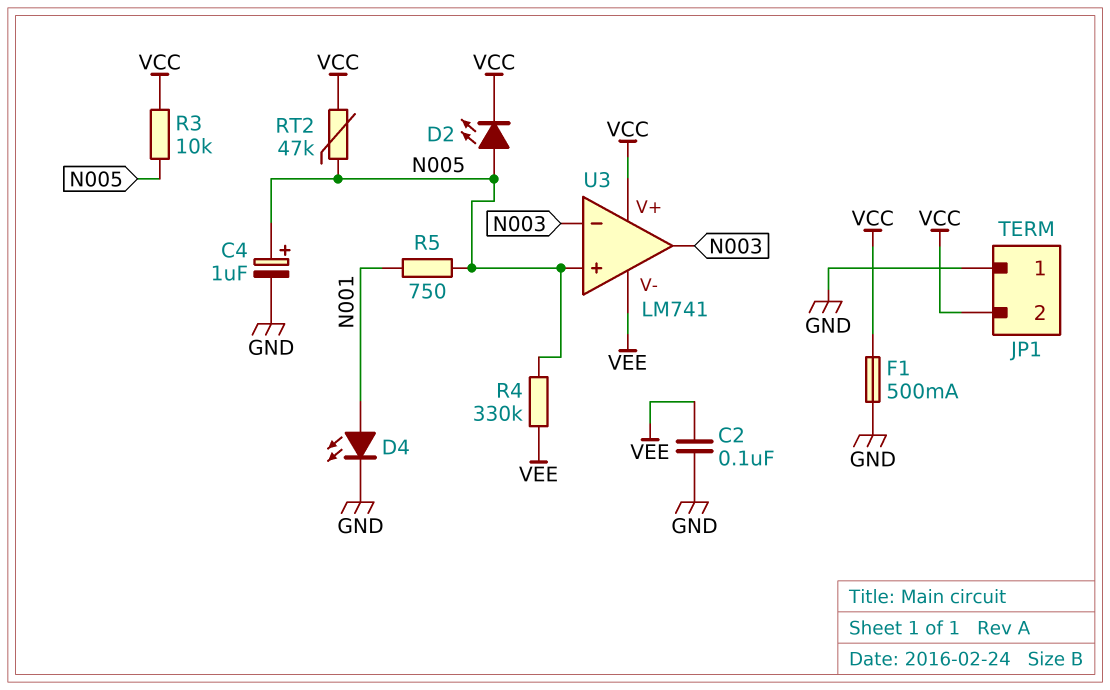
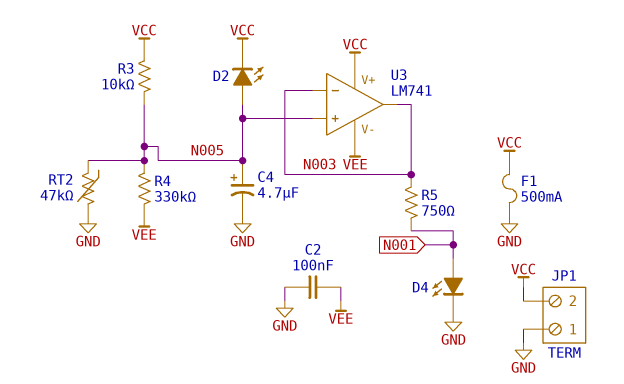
C4: 1uF (plus N005, minus GND) -> 4.7uF (plus N005, minus GND)
R5: 750 (N001, N005) -> 750 (N001, N003)
RT2: 47k (N005, VCC) -> 47k (GND, N005)

